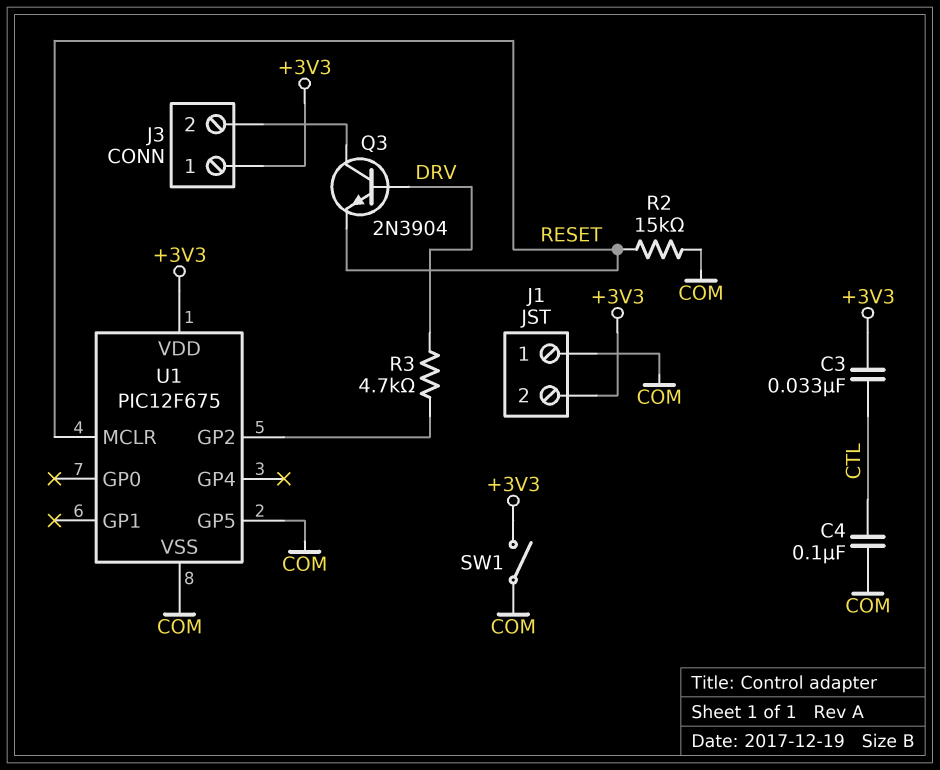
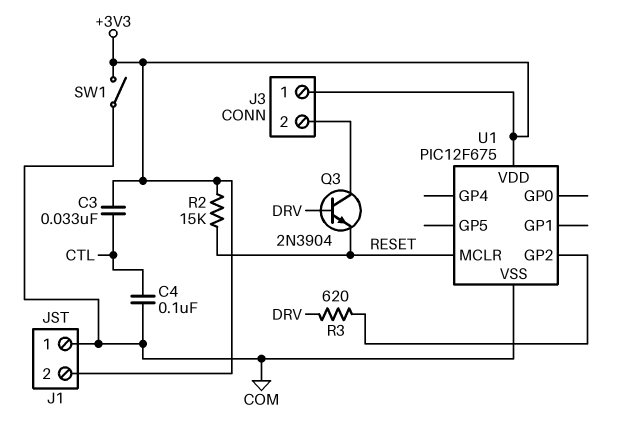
R2: 15k (COM, RESET) -> 15k (+3V3, RESET)
R3: 4.7k (DRV, U1/GP2) -> 620 (DRV, U1/GP2)
U1 pin GP5: COM -> none

